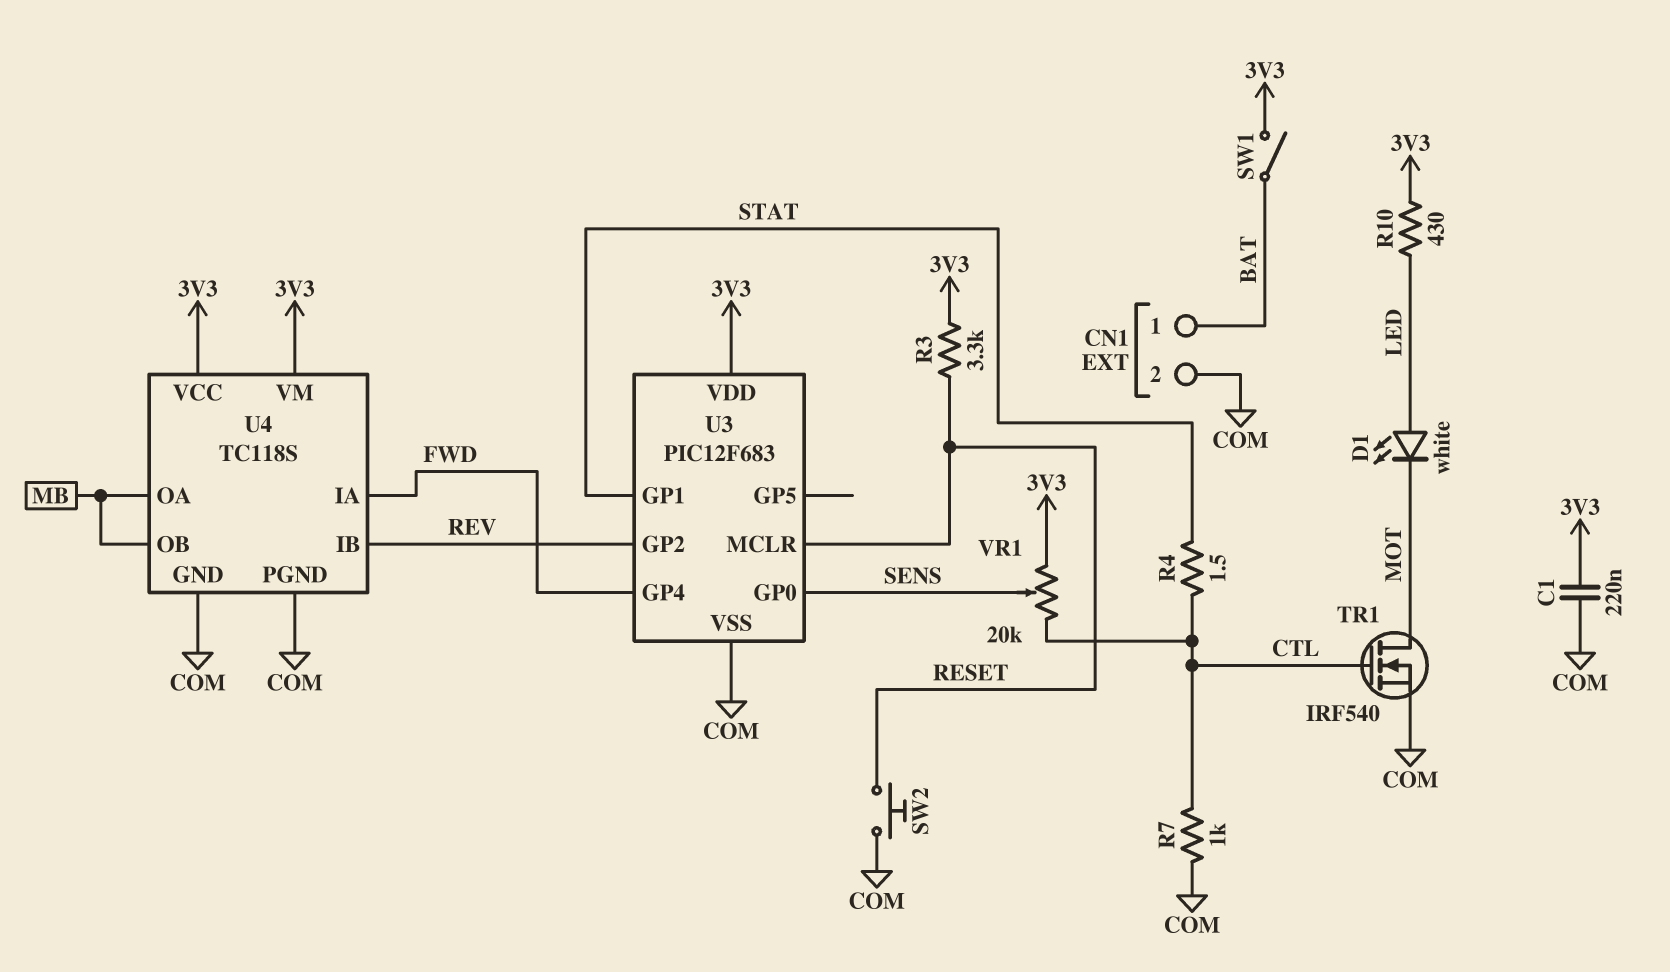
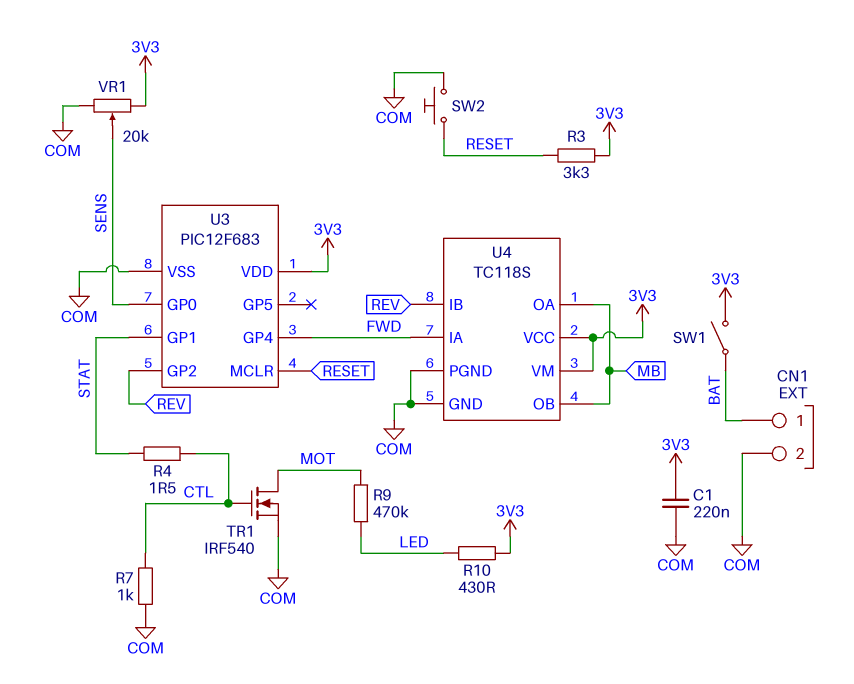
D1: LED white (A LED, K MOT) -> none
R9: none -> 470k (LED, MOT)
VR1: 20k (3V3, CTL, wiper SENS) -> 20k (3V3, COM, wiper SENS)

